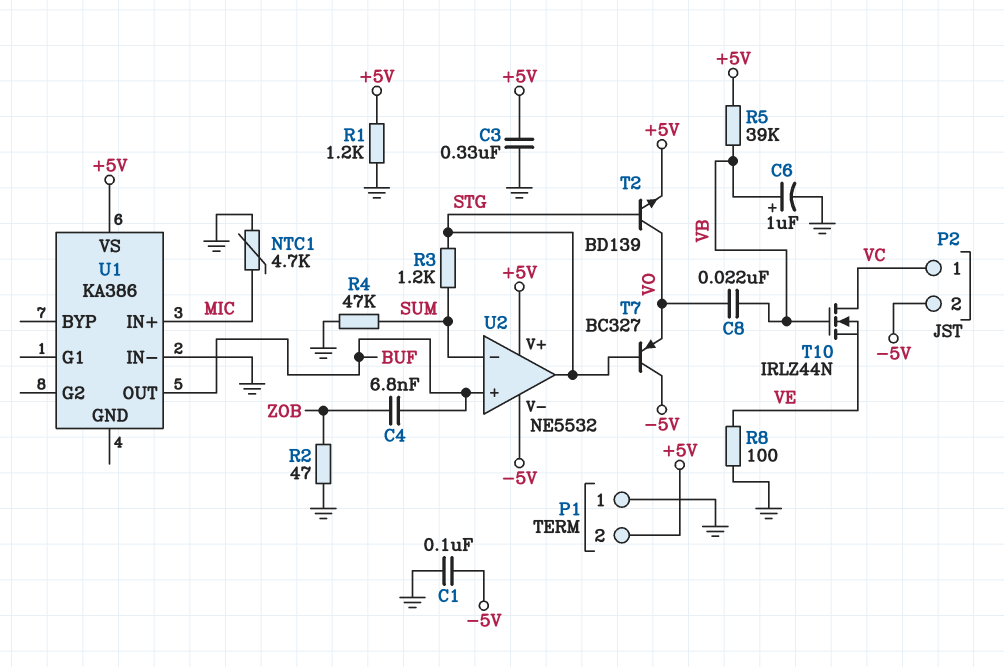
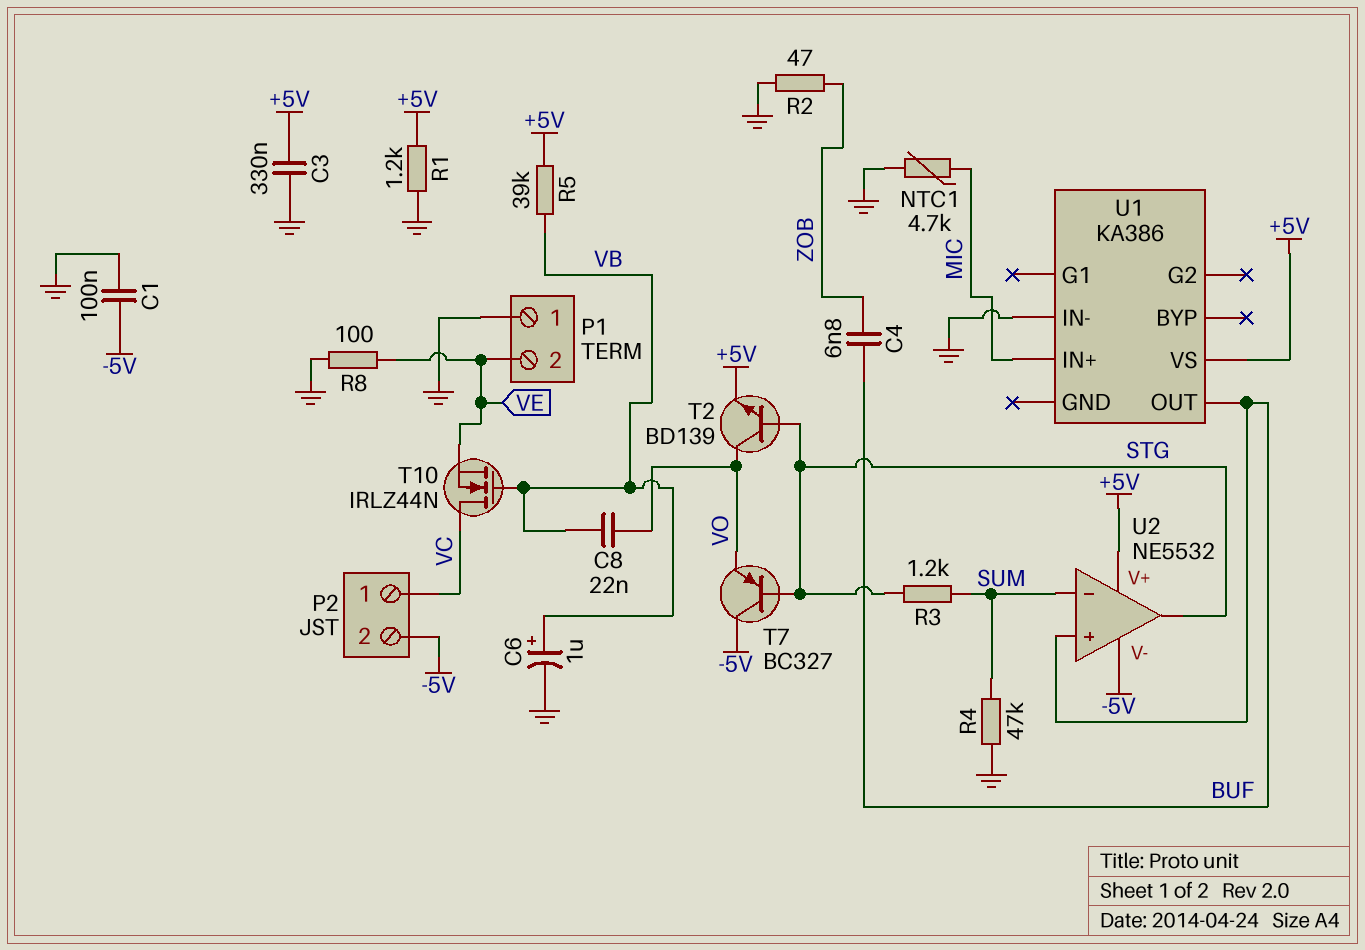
P1 pin 2: +5V -> VE

